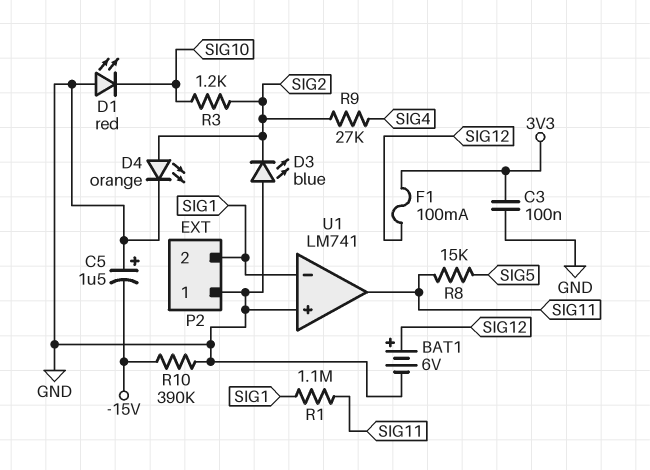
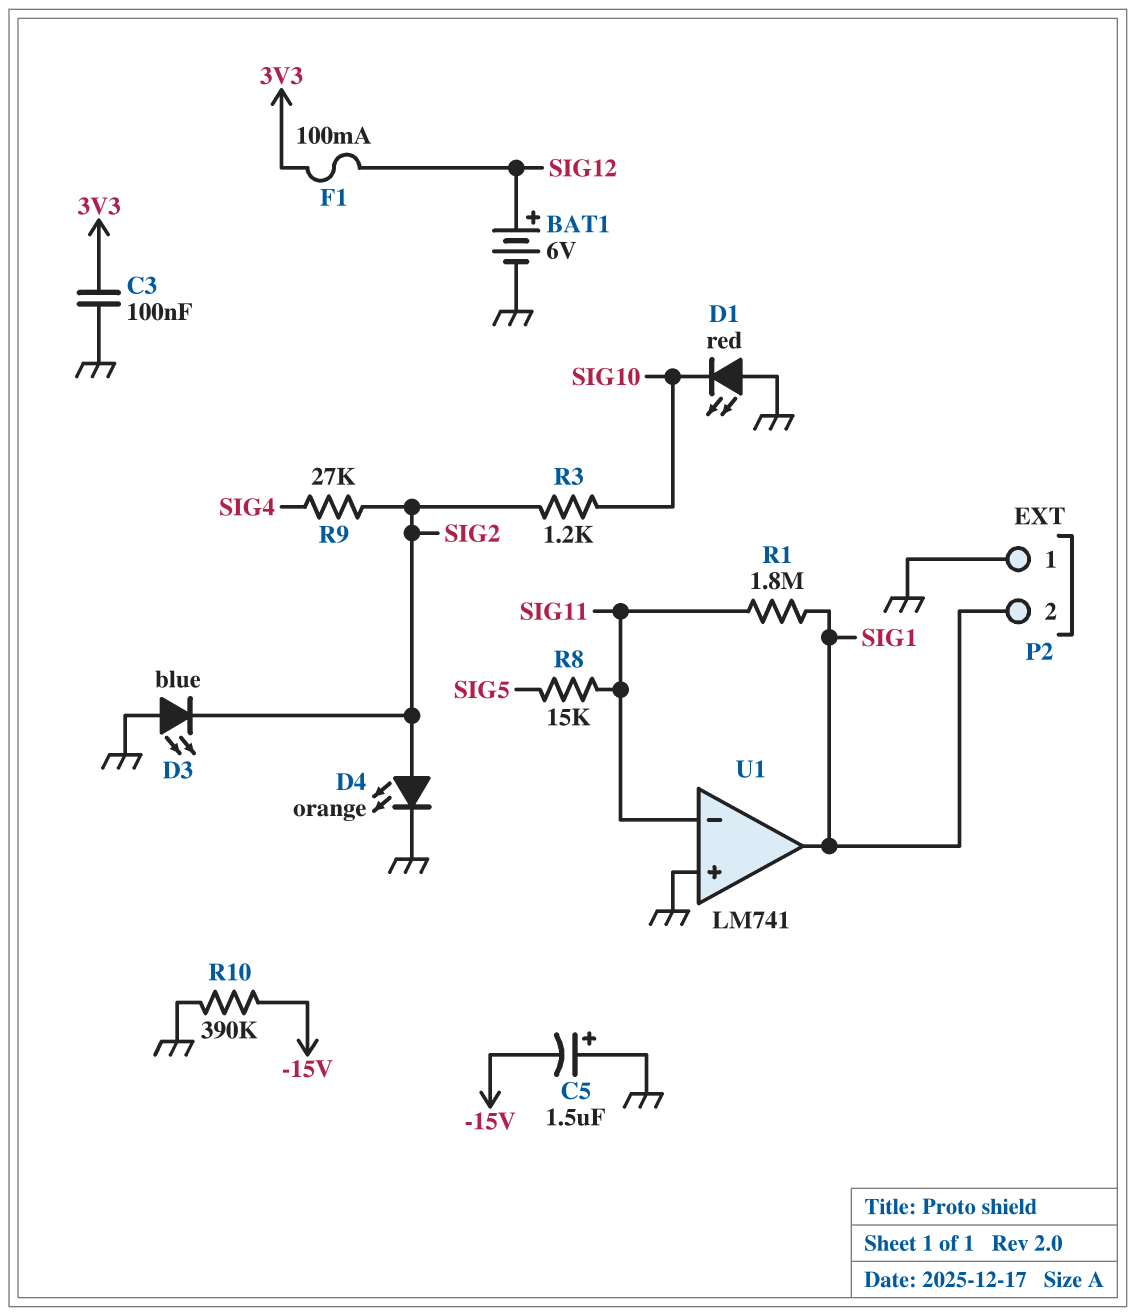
R1: 1.1M (SIG1, SIG11) -> 1.8M (SIG1, SIG11)
U1 pin in-: SIG1 -> SIG11
U1 pin out: SIG11 -> SIG1

